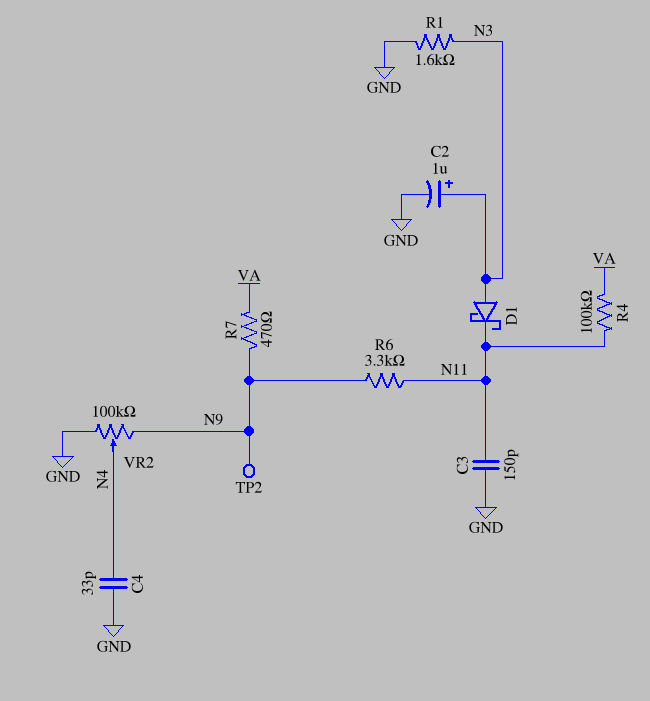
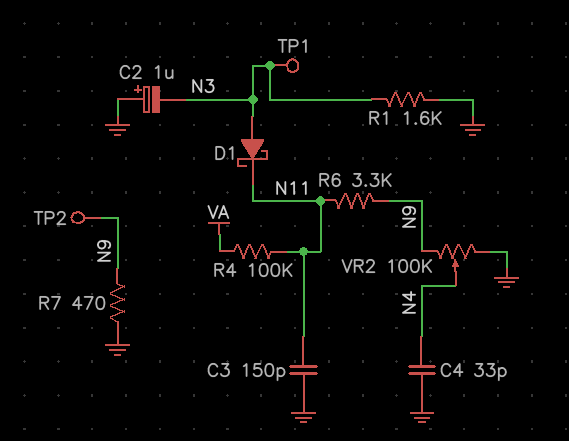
C2: 1uF (plus N3, minus GND) -> 1uF (plus GND, minus N3)
R7: 470 (N9, VA) -> 470 (GND, N9)
TP1: none -> test point (N3)

